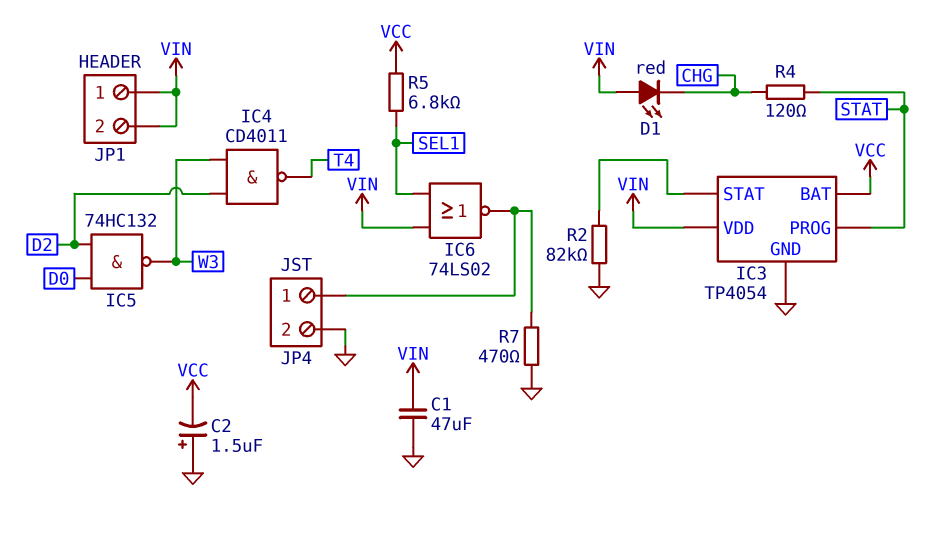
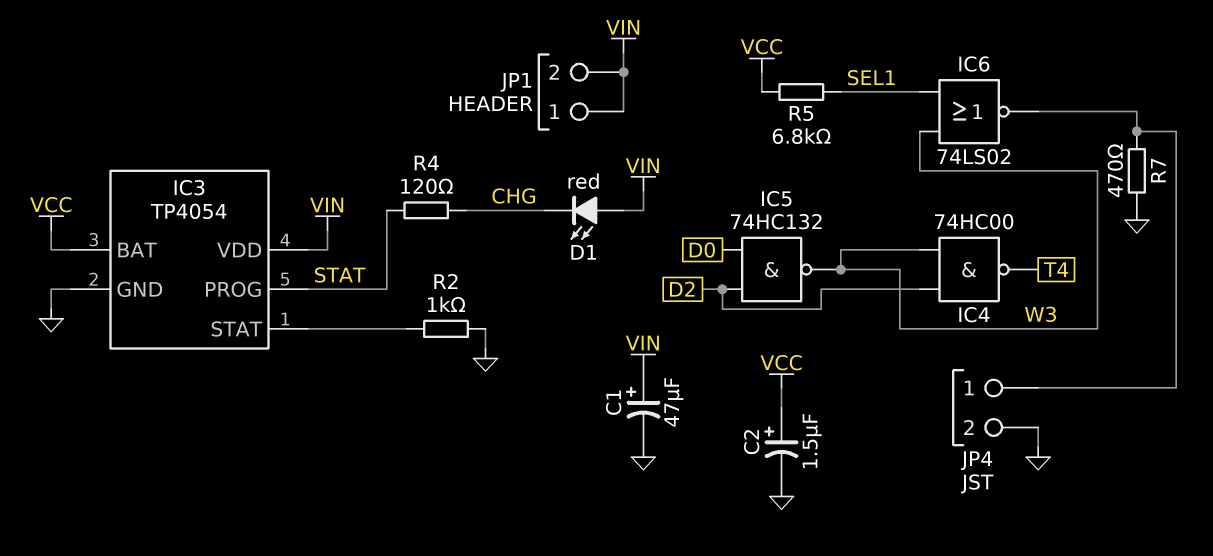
C1: 47uF (GND, VIN) -> 47uF (plus VIN, minus GND)
C2: 1.5uF (plus GND, minus VCC) -> 1.5uF (plus VCC, minus GND)
IC4: NAND CD4011 (in D2, in W3, out T4) -> NAND 74HC00 (in D2, in W3, out T4)
IC6: NOR 74LS02 (in SEL1, in VIN, out JP4/1) -> NOR 74LS02 (in SEL1, in W3, out JP4/1)
R2: 82k (GND, IC3/STAT) -> 1k (GND, IC3/STAT)

